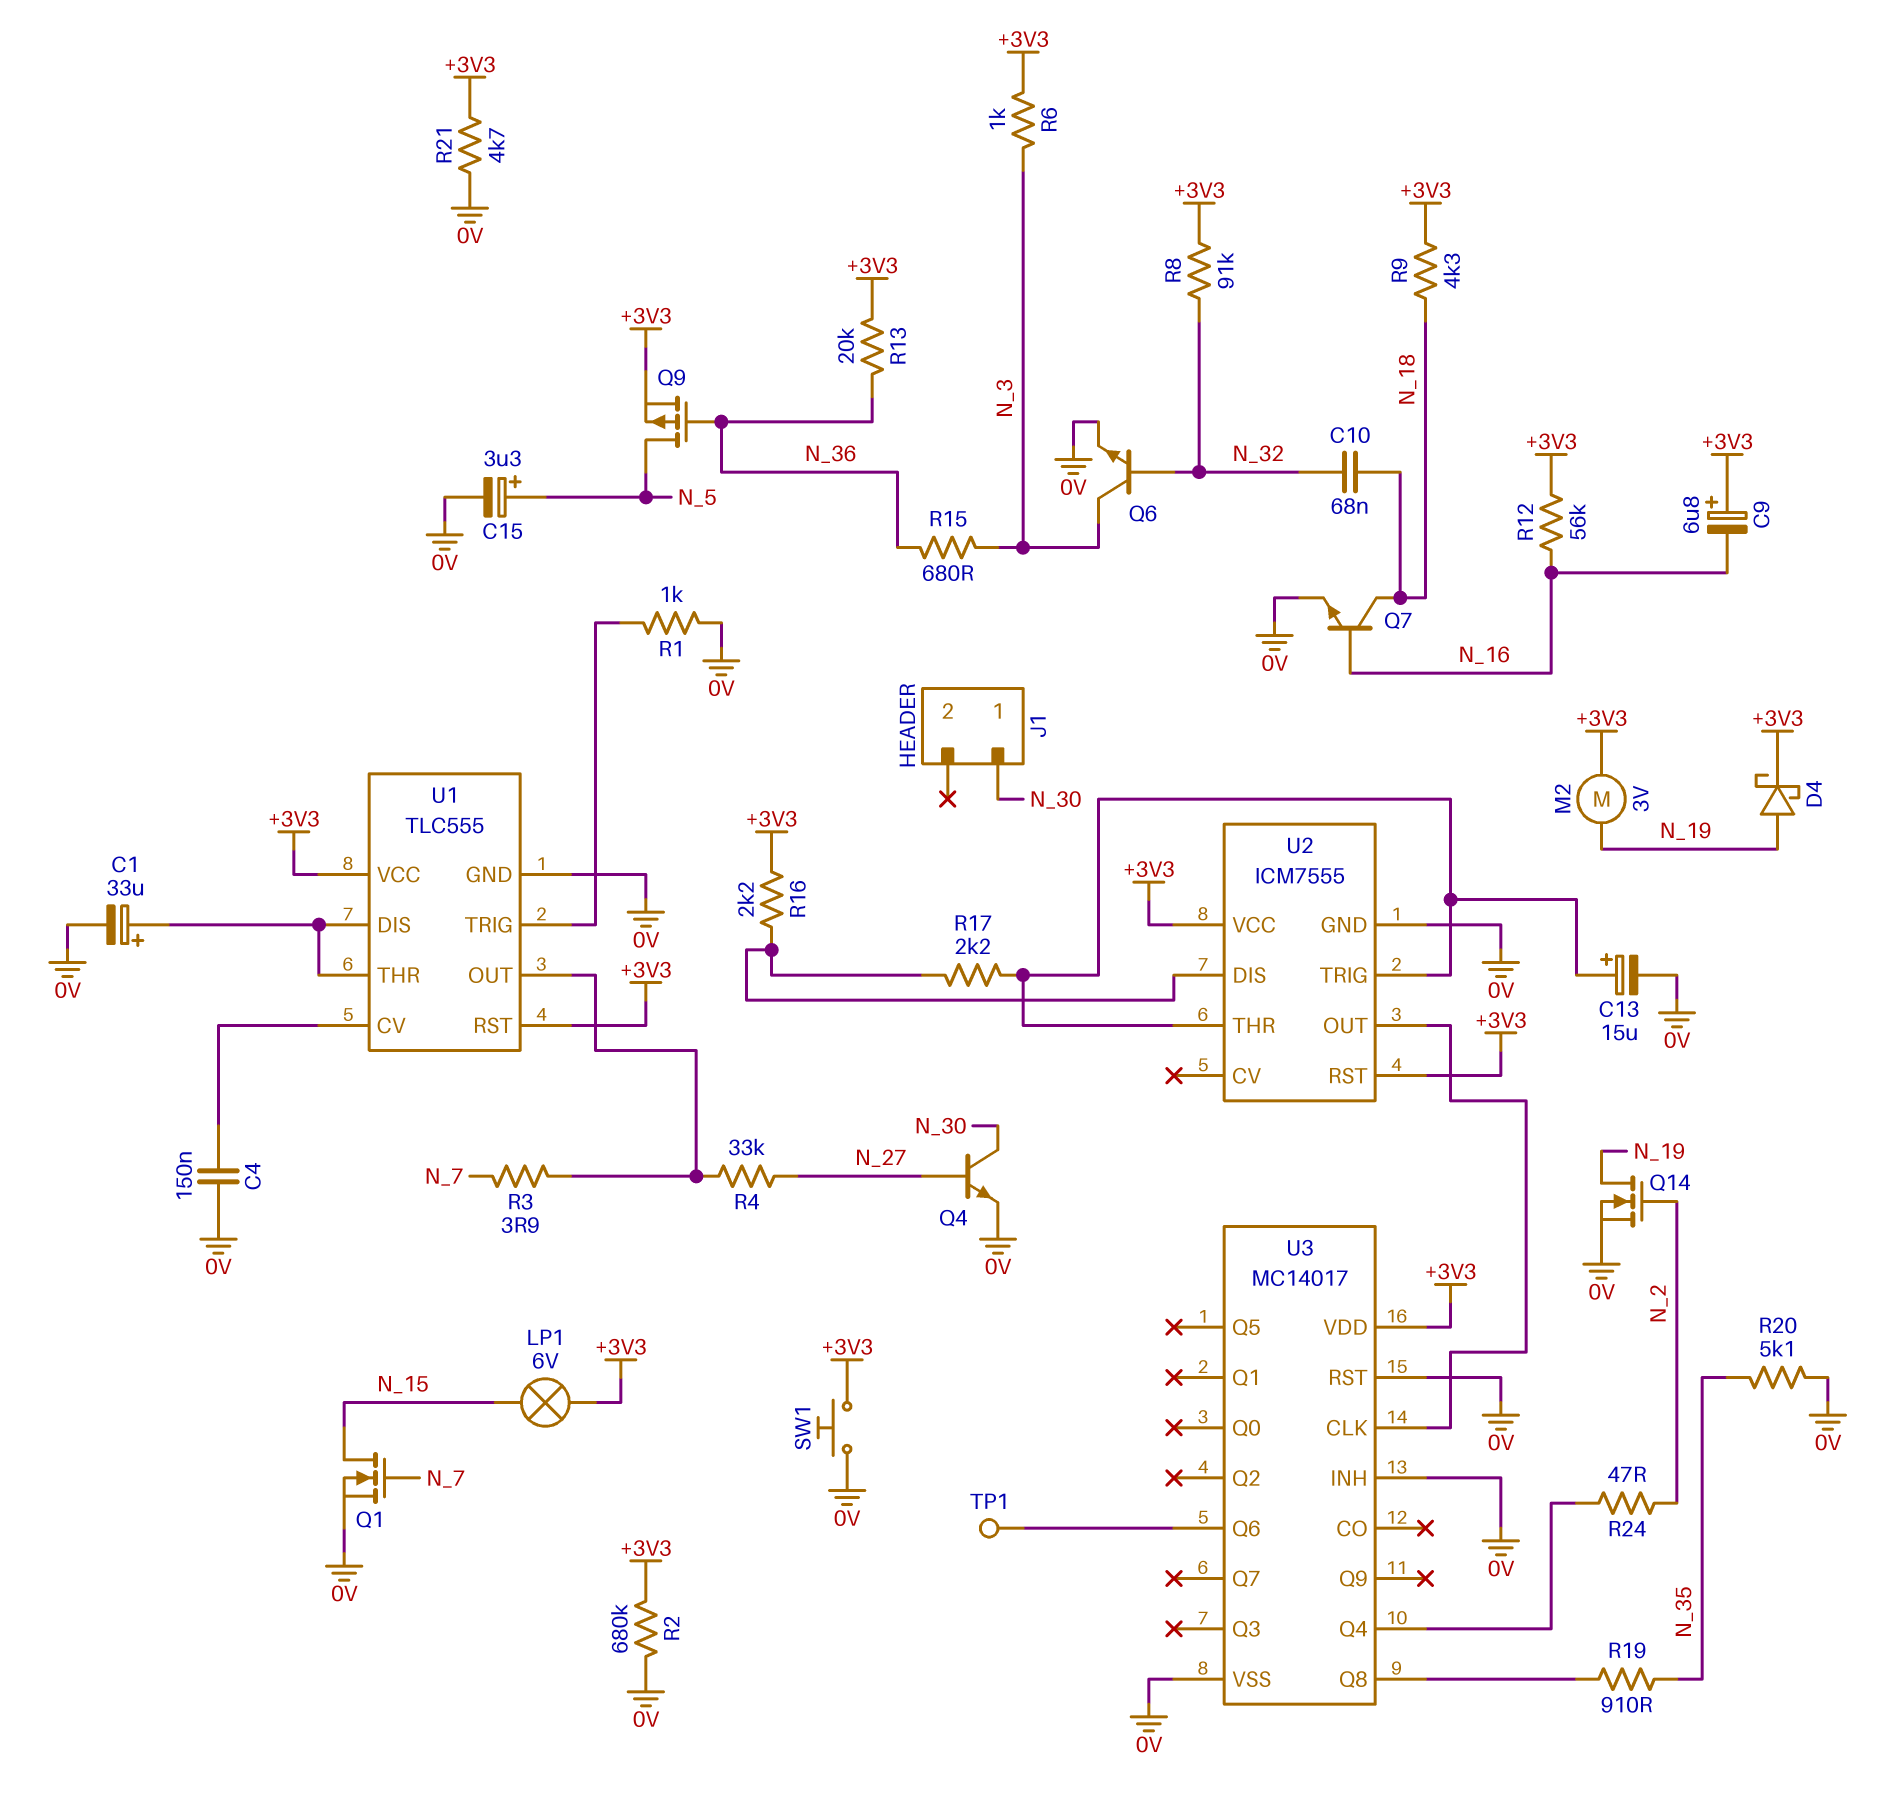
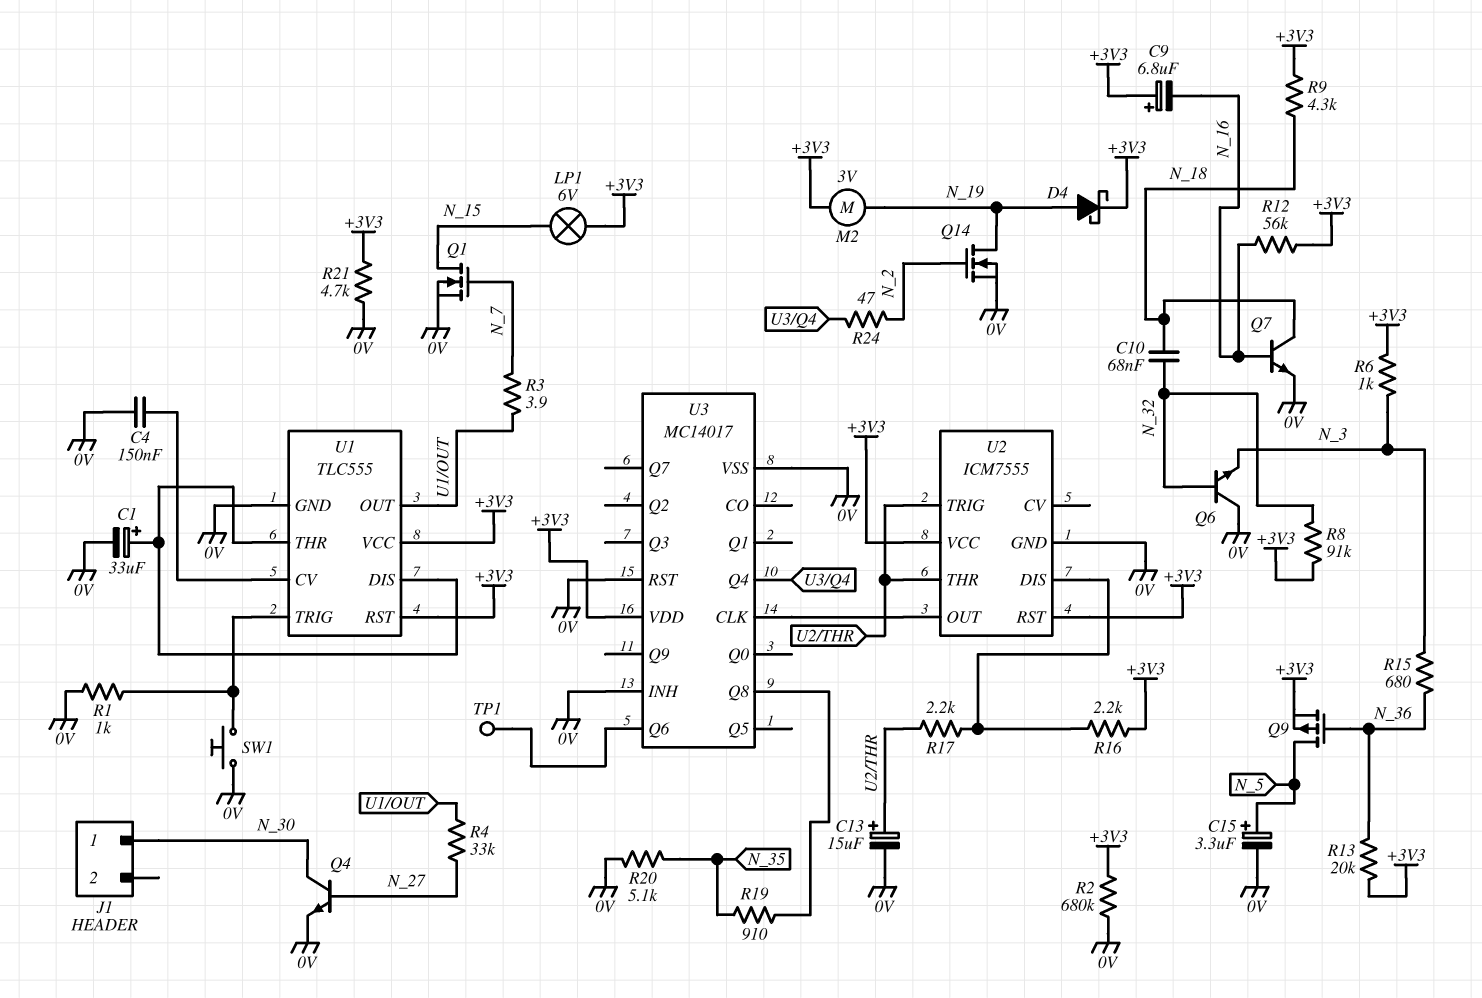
Q6: NPN (B N_32, C N_3, E 0V) -> NPN (B N_32, C 0V, E N_3)
SW1: button (+3V3, 0V) -> button (0V, U1/TRIG)

